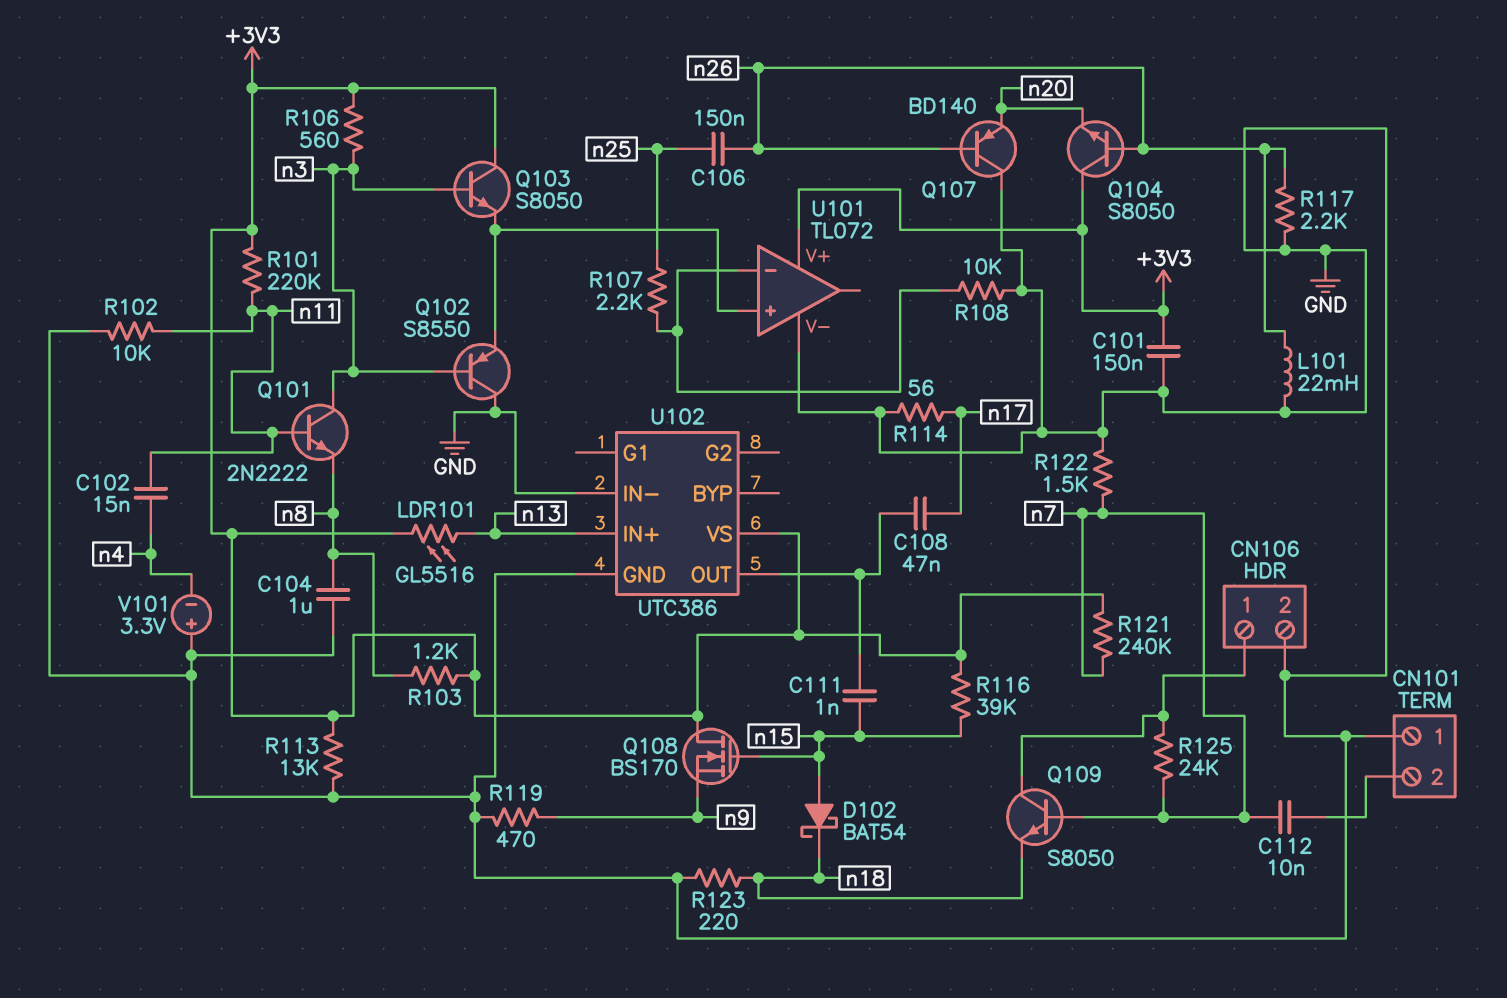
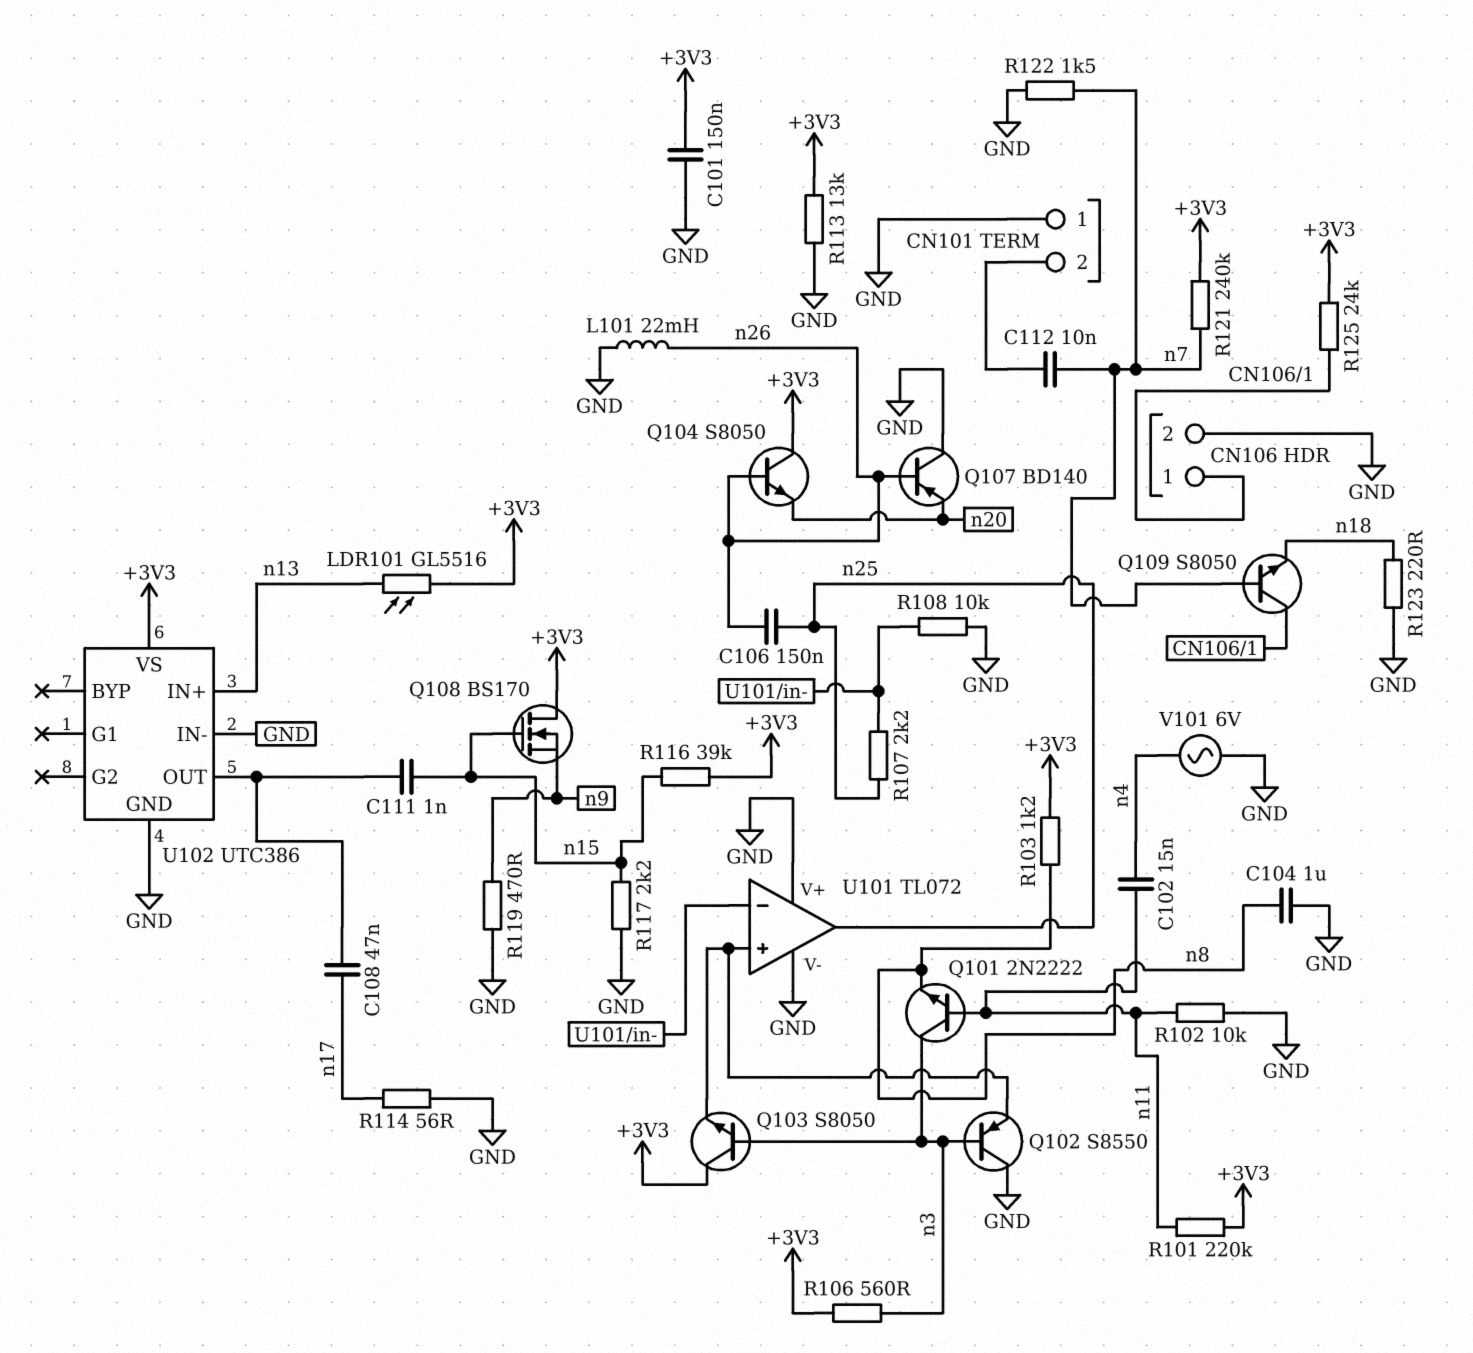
D102: schottky BAT54 (A n15, K n18) -> none
R117: 2.2k (GND, n26) -> 2.2k (GND, n15)
R125: 24k (CN106/1, n7) -> 24k (+3V3, CN106/1)
U101 pin V+: +3V3 -> GND
U101 pin out: none -> n25
V101: 3.3V (plus GND, minus n4) -> AC 6V (GND, n4)

